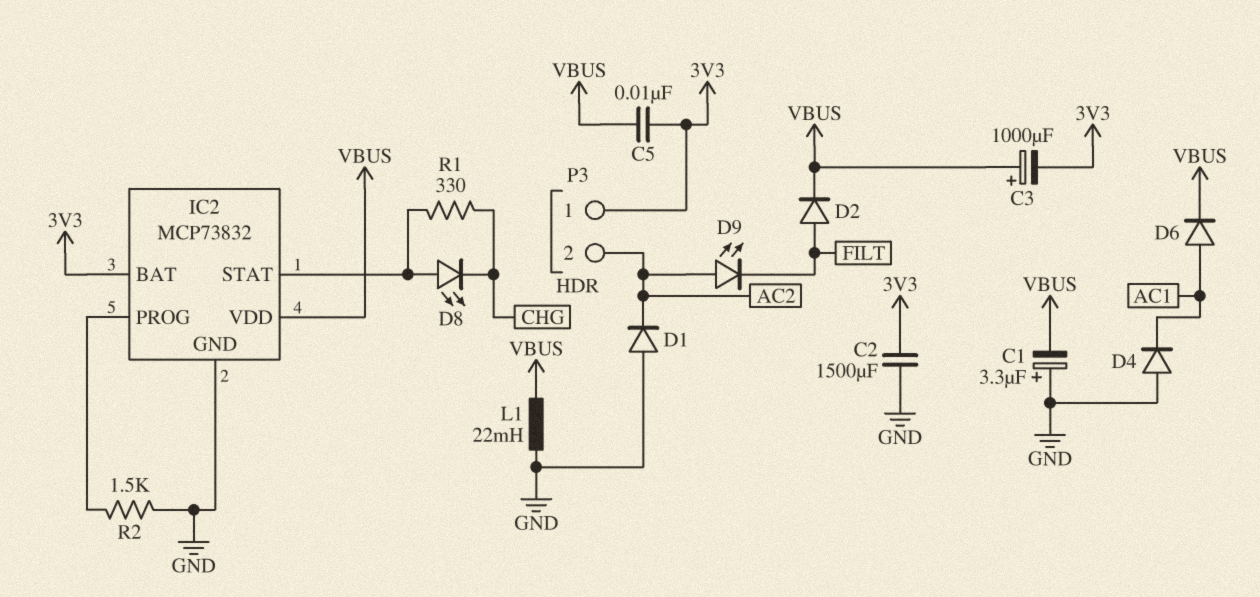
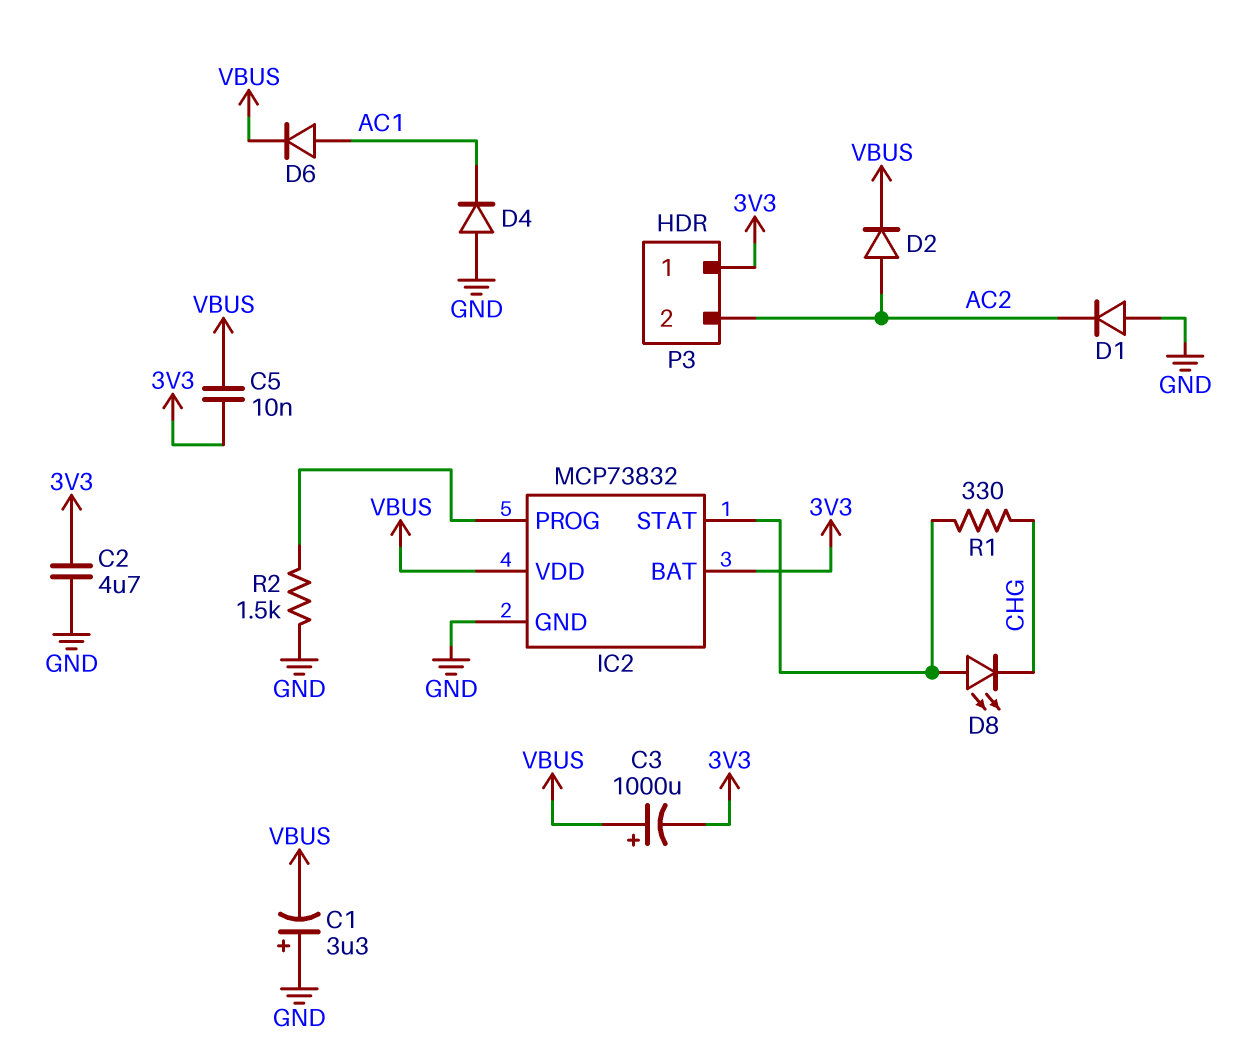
C2: 1500uF (3V3, GND) -> 4.7uF (3V3, GND)
D2: diode (A FILT, K VBUS) -> diode (A AC2, K VBUS)
D9: LED (A AC2, K FILT) -> none
L1: 22mH (GND, VBUS) -> none

